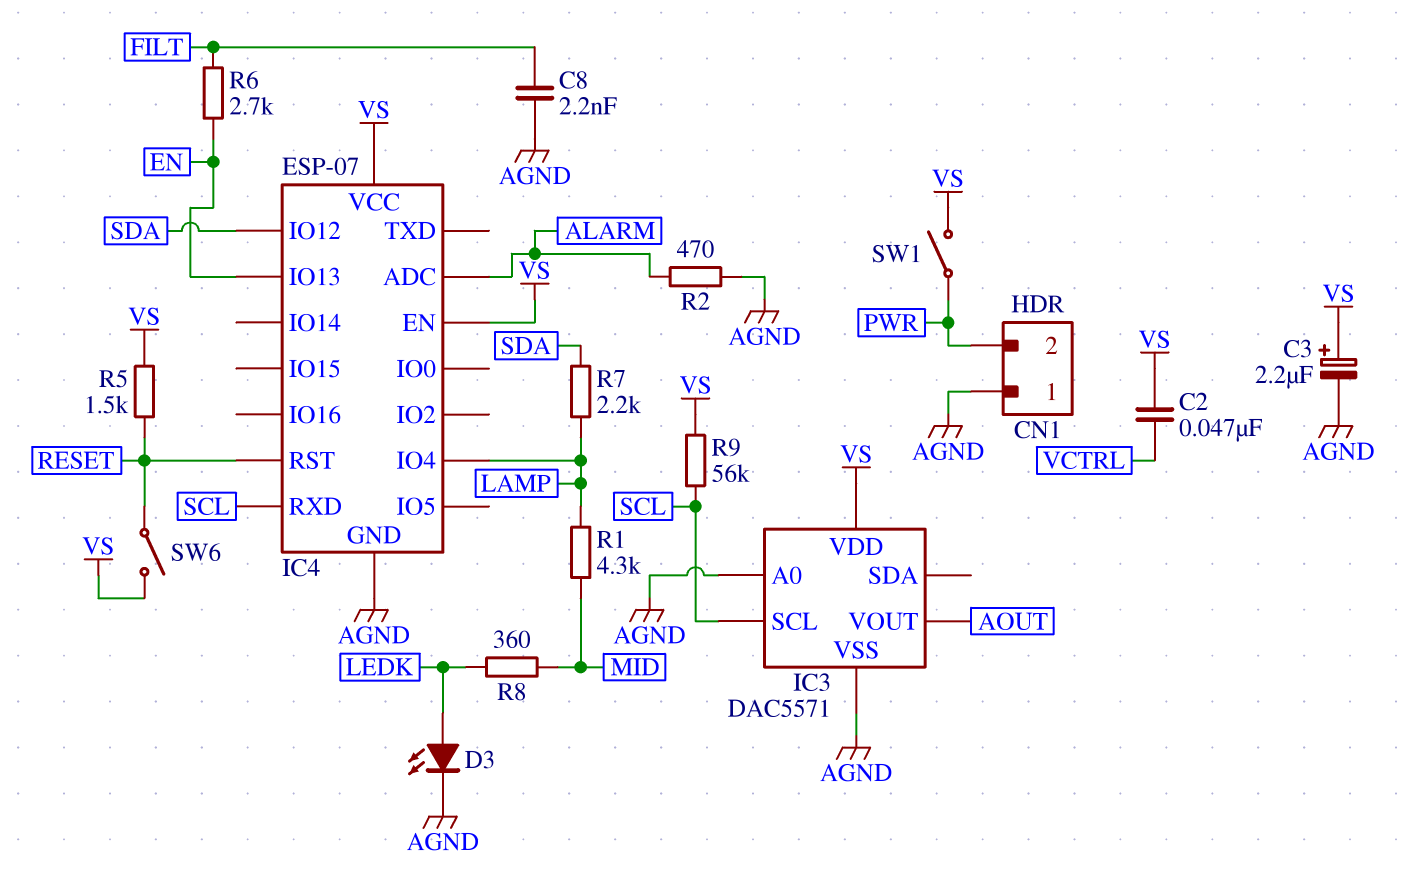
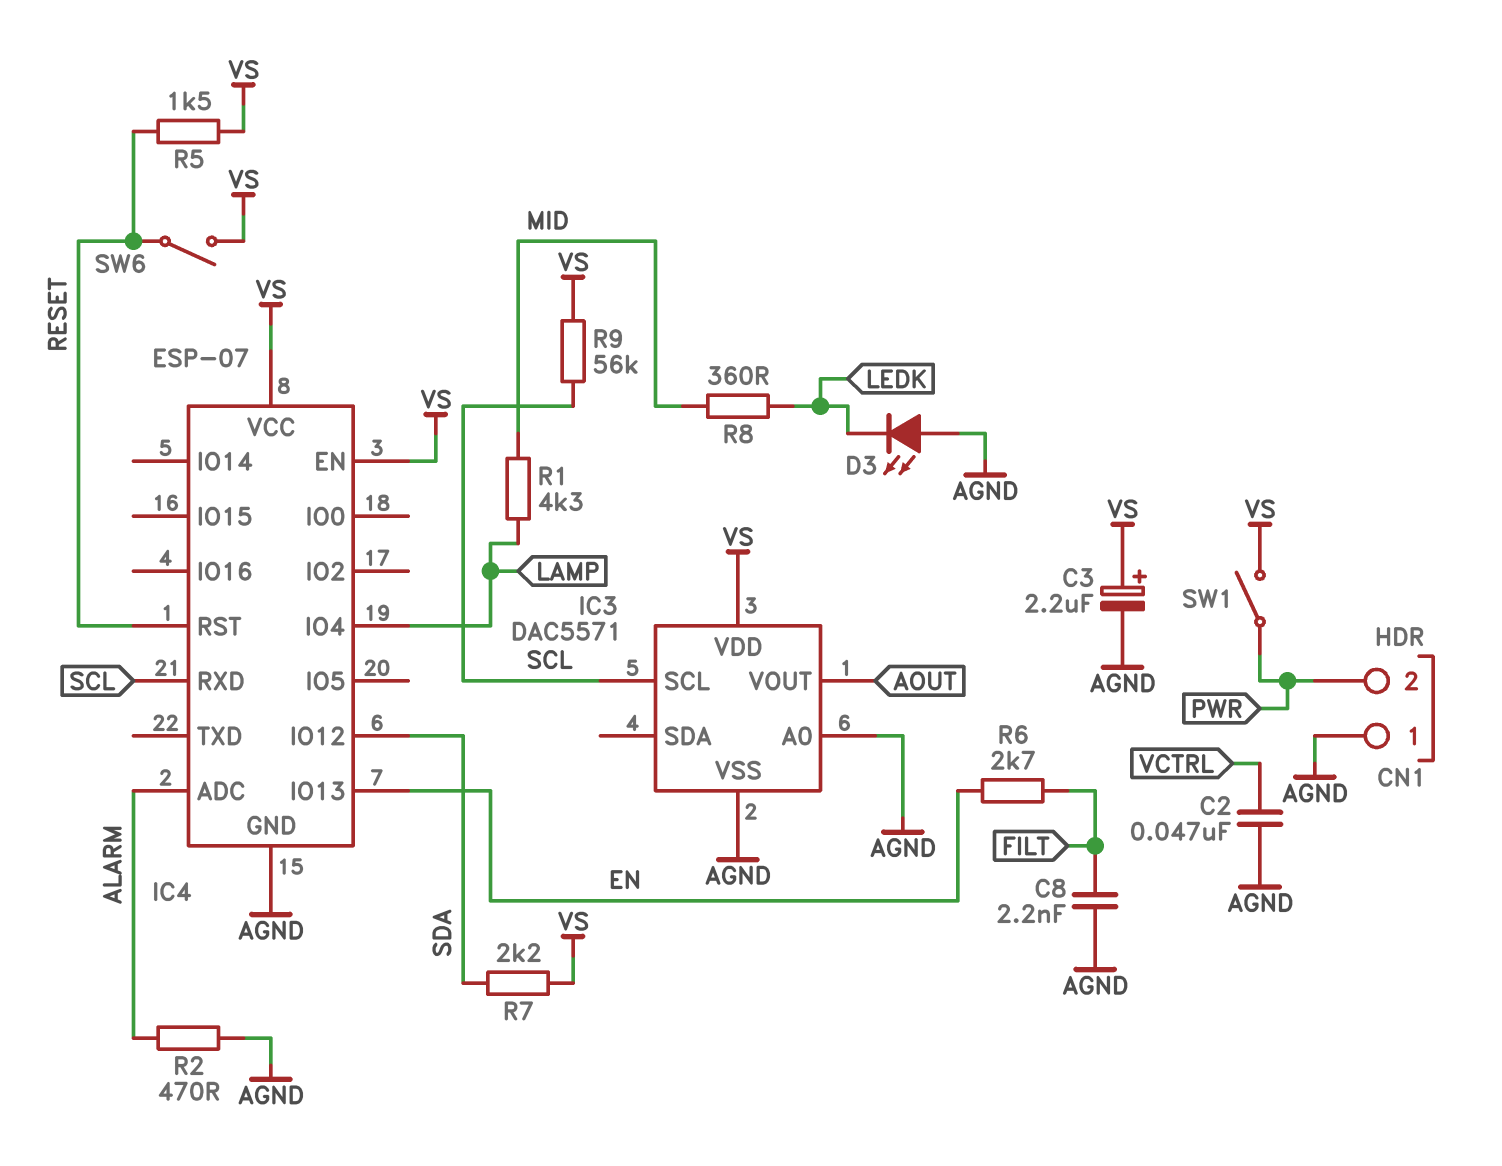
C2: 47nF (VCTRL, VS) -> 47nF (AGND, VCTRL)
D3: LED (A LEDK, K AGND) -> LED (A AGND, K LEDK)
R7: 2.2k (LAMP, SDA) -> 2.2k (SDA, VS)

